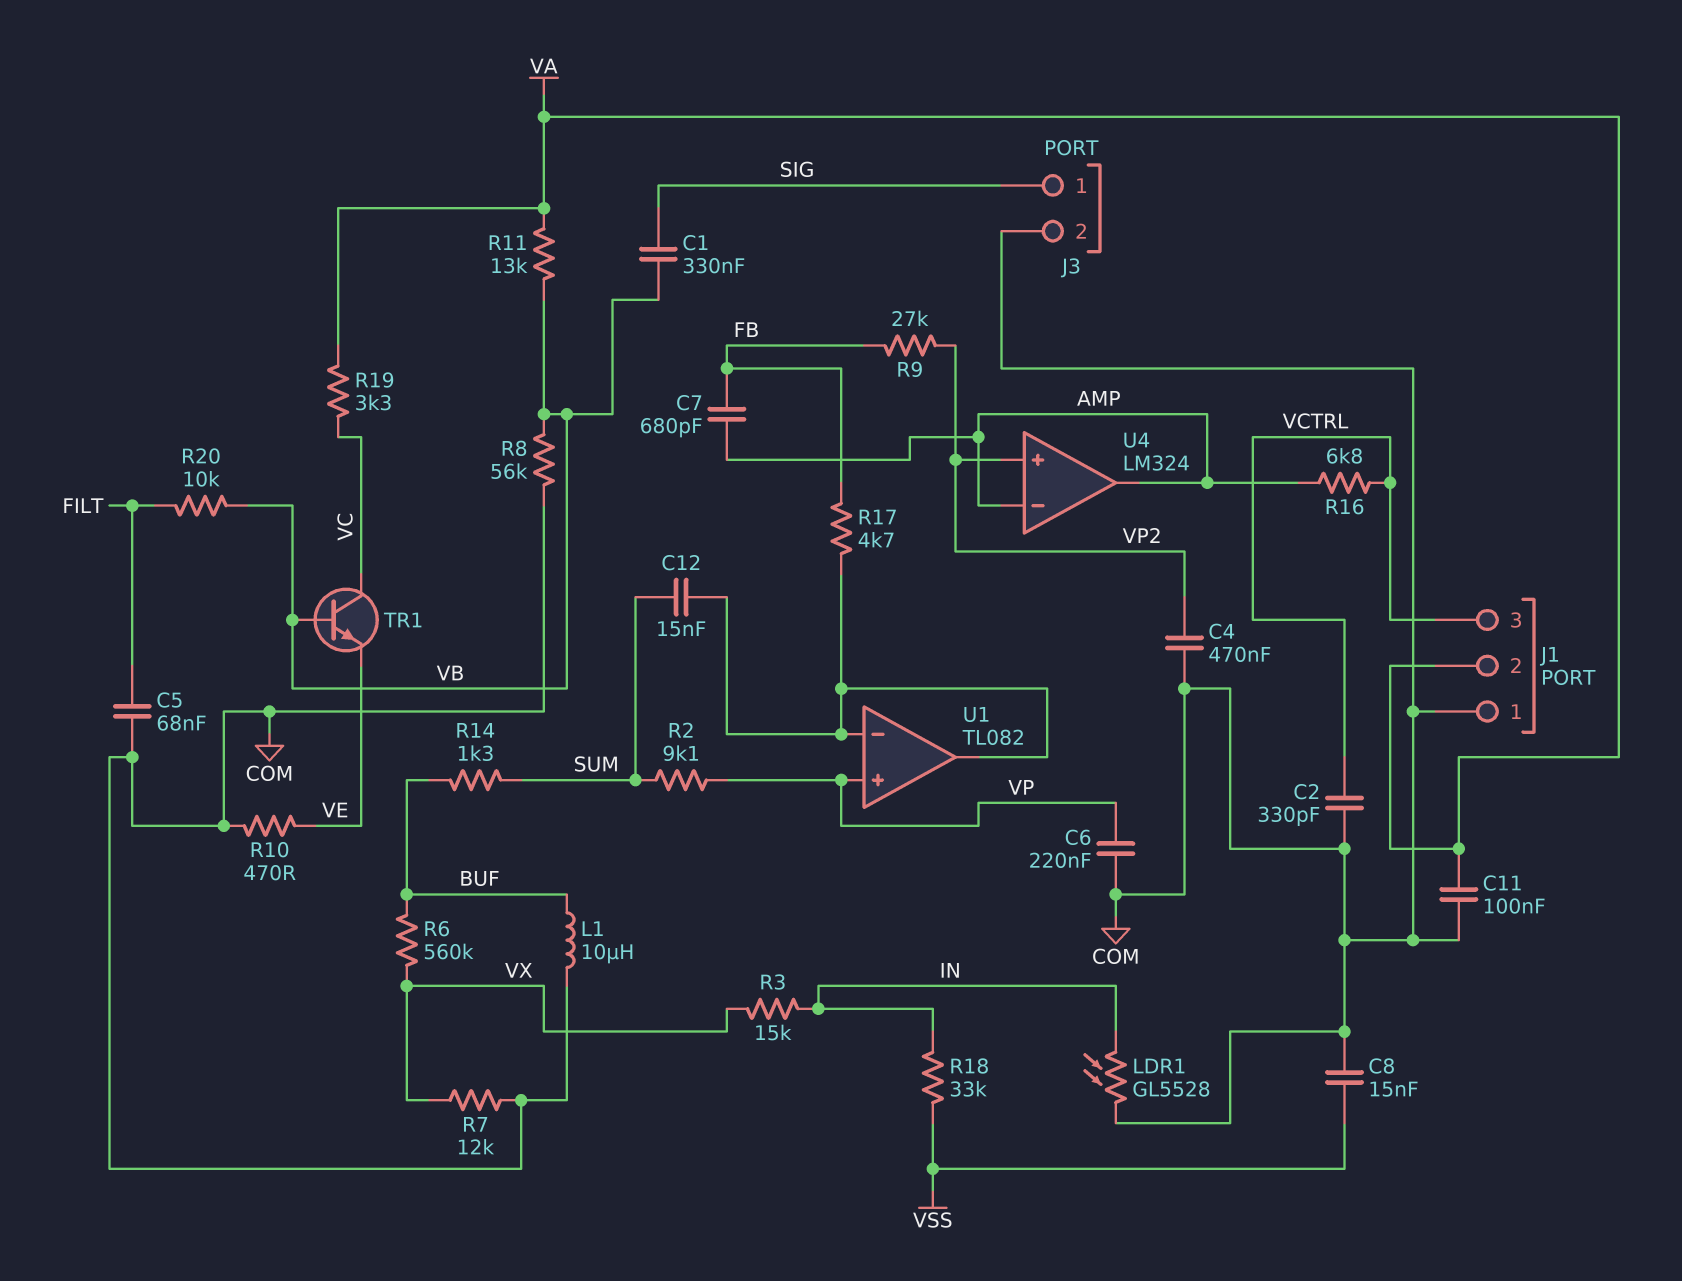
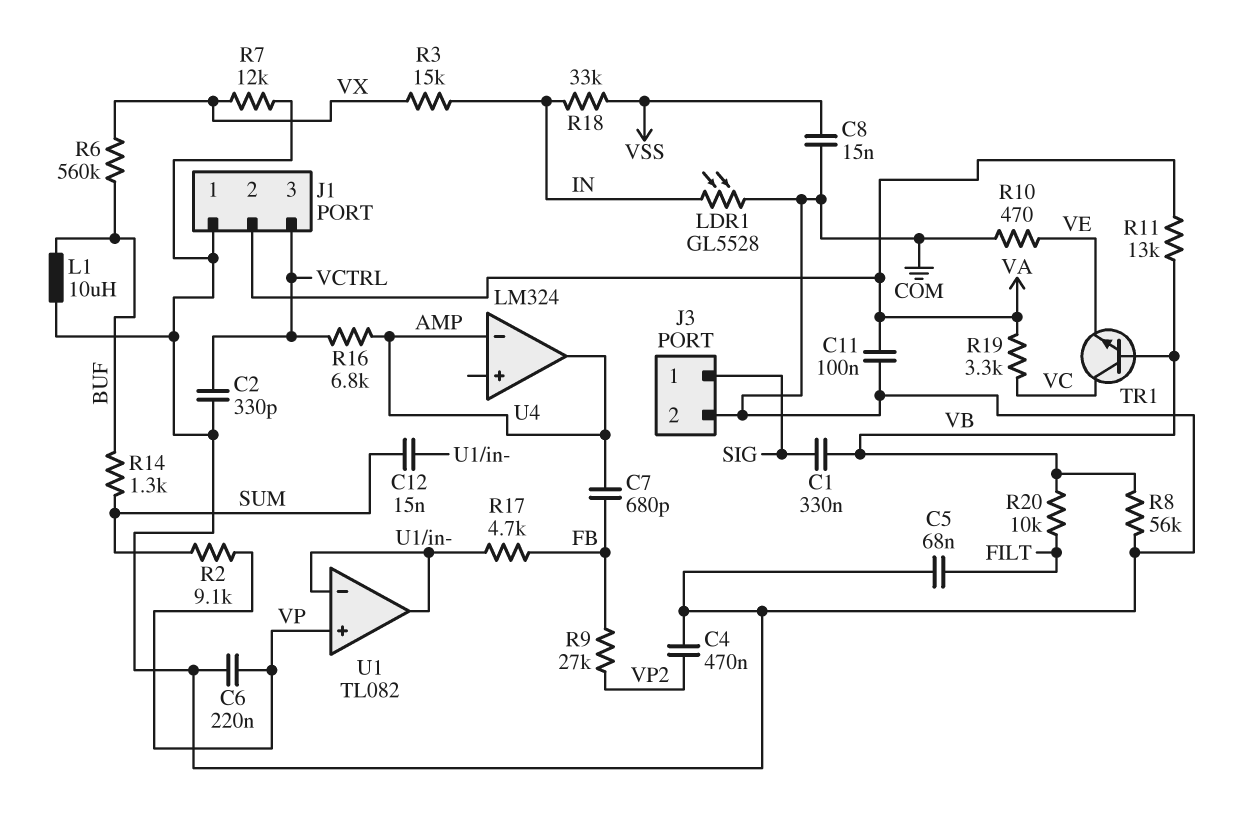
U4 pin in+: VP2 -> none

